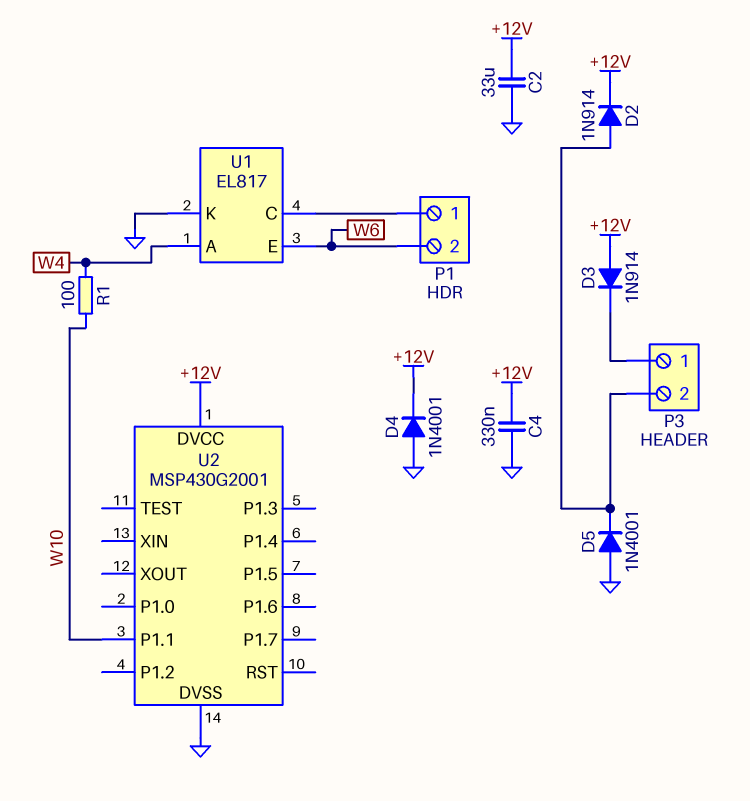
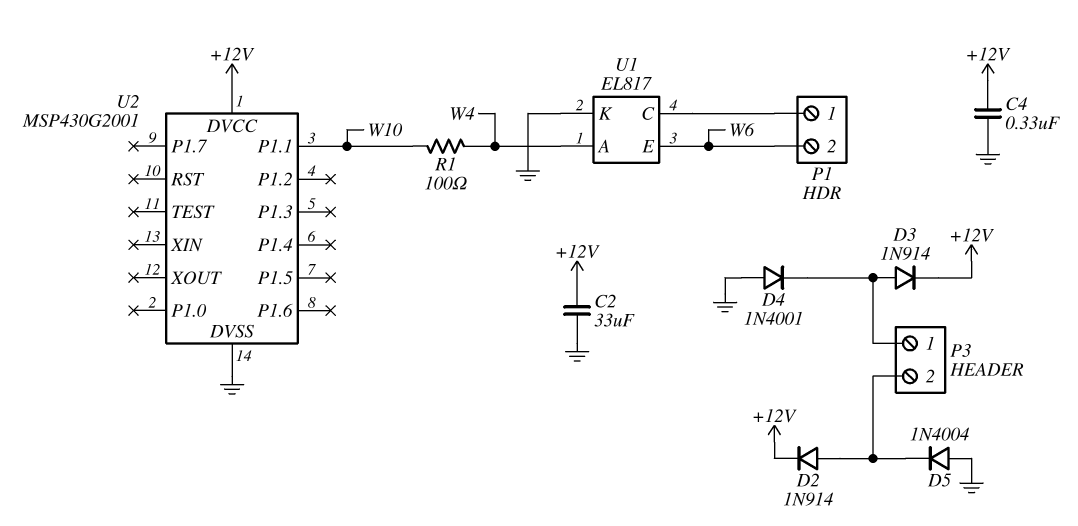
D3: diode 1N914 (A +12V, K P3/1) -> diode 1N914 (A P3/1, K +12V)
D4: diode 1N4001 (A GND, K +12V) -> diode 1N4001 (A GND, K P3/1)
D5: diode 1N4001 (A GND, K P3/2) -> diode 1N4004 (A GND, K P3/2)

